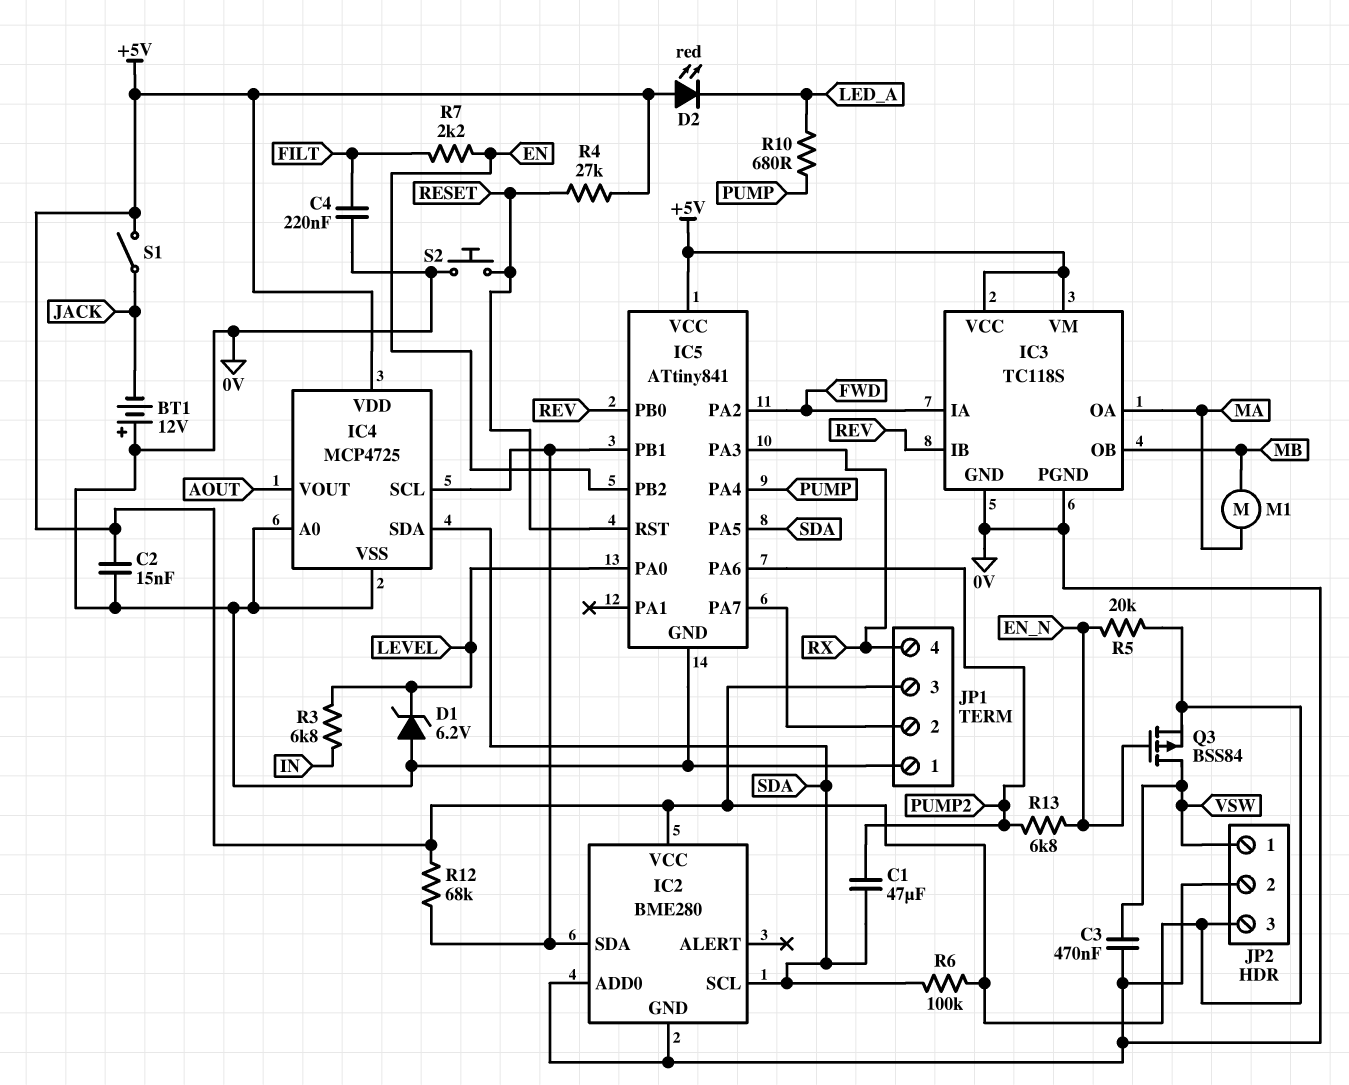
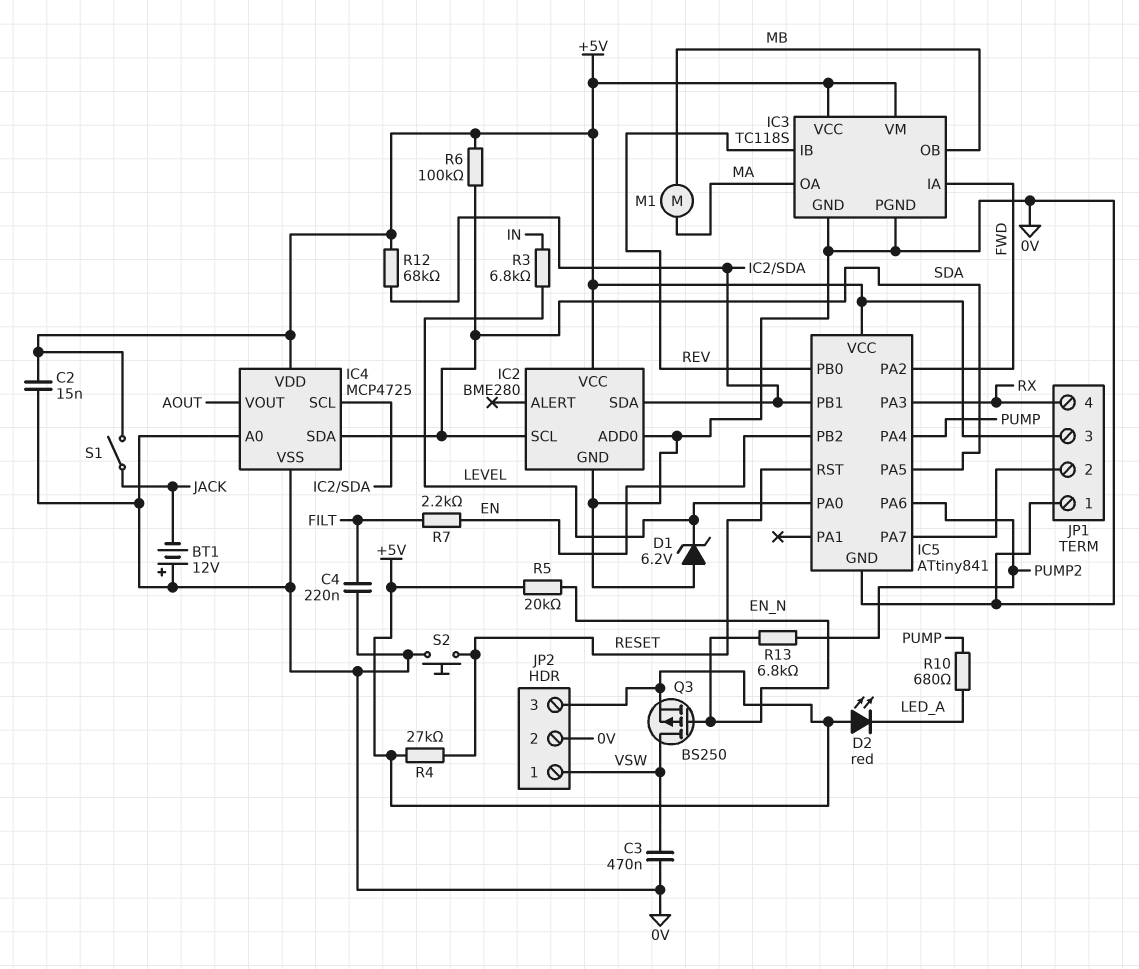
C1: 47uF (PUMP2, SDA) -> none
Q3: PMOS BSS84 (G EN_N, D VSW, S +5V) -> PMOS BS250 (G EN_N, D VSW, S +5V)

